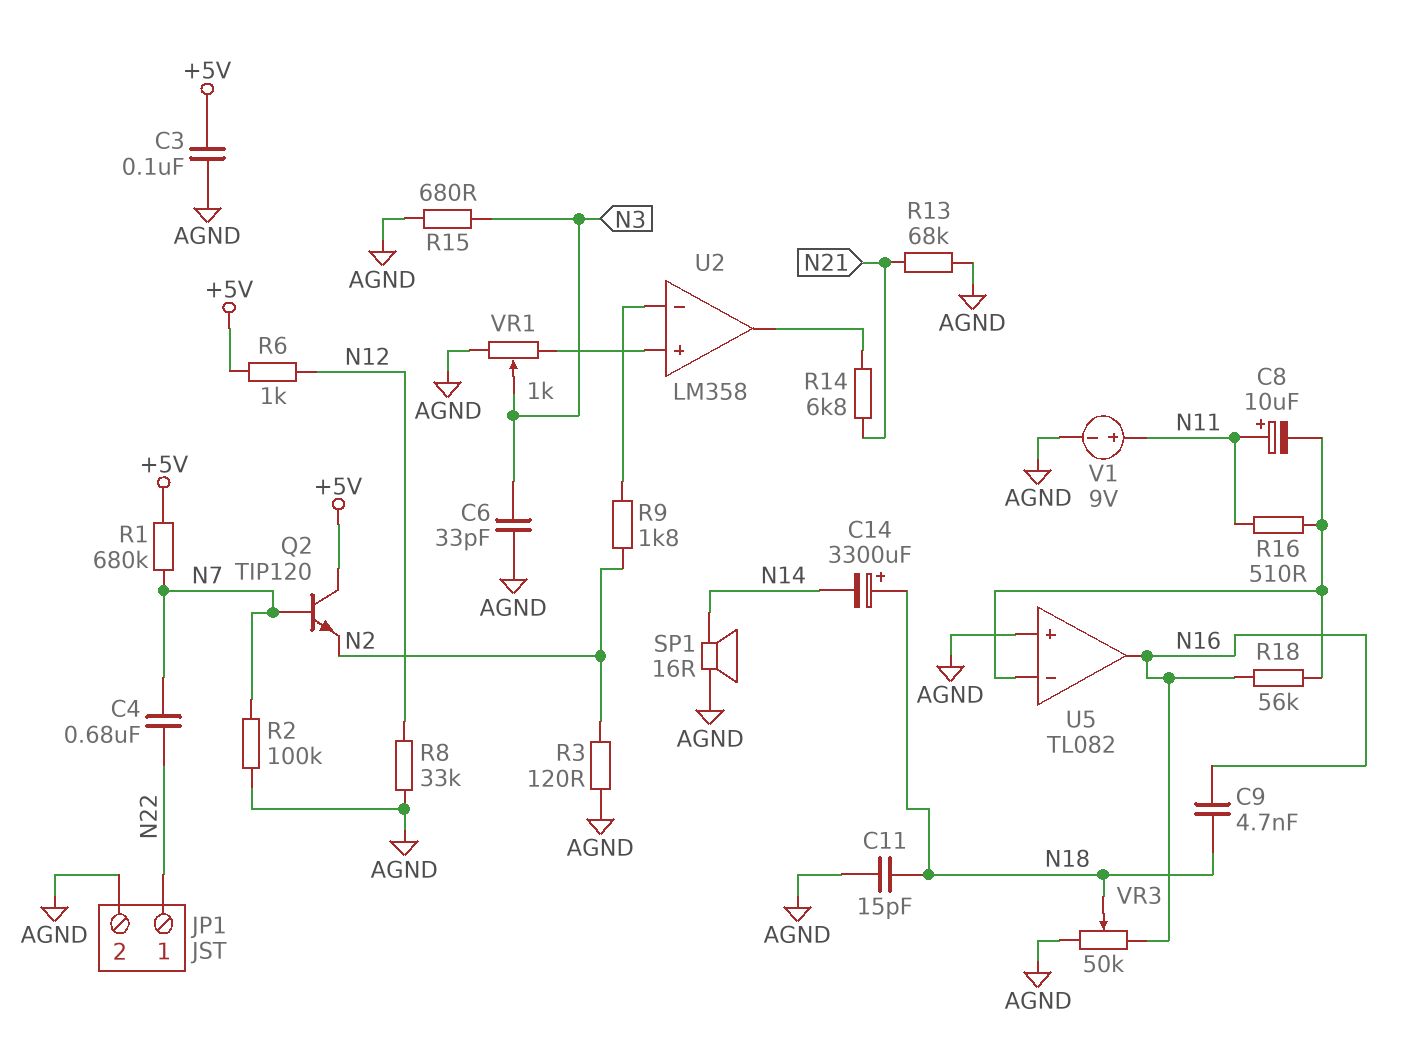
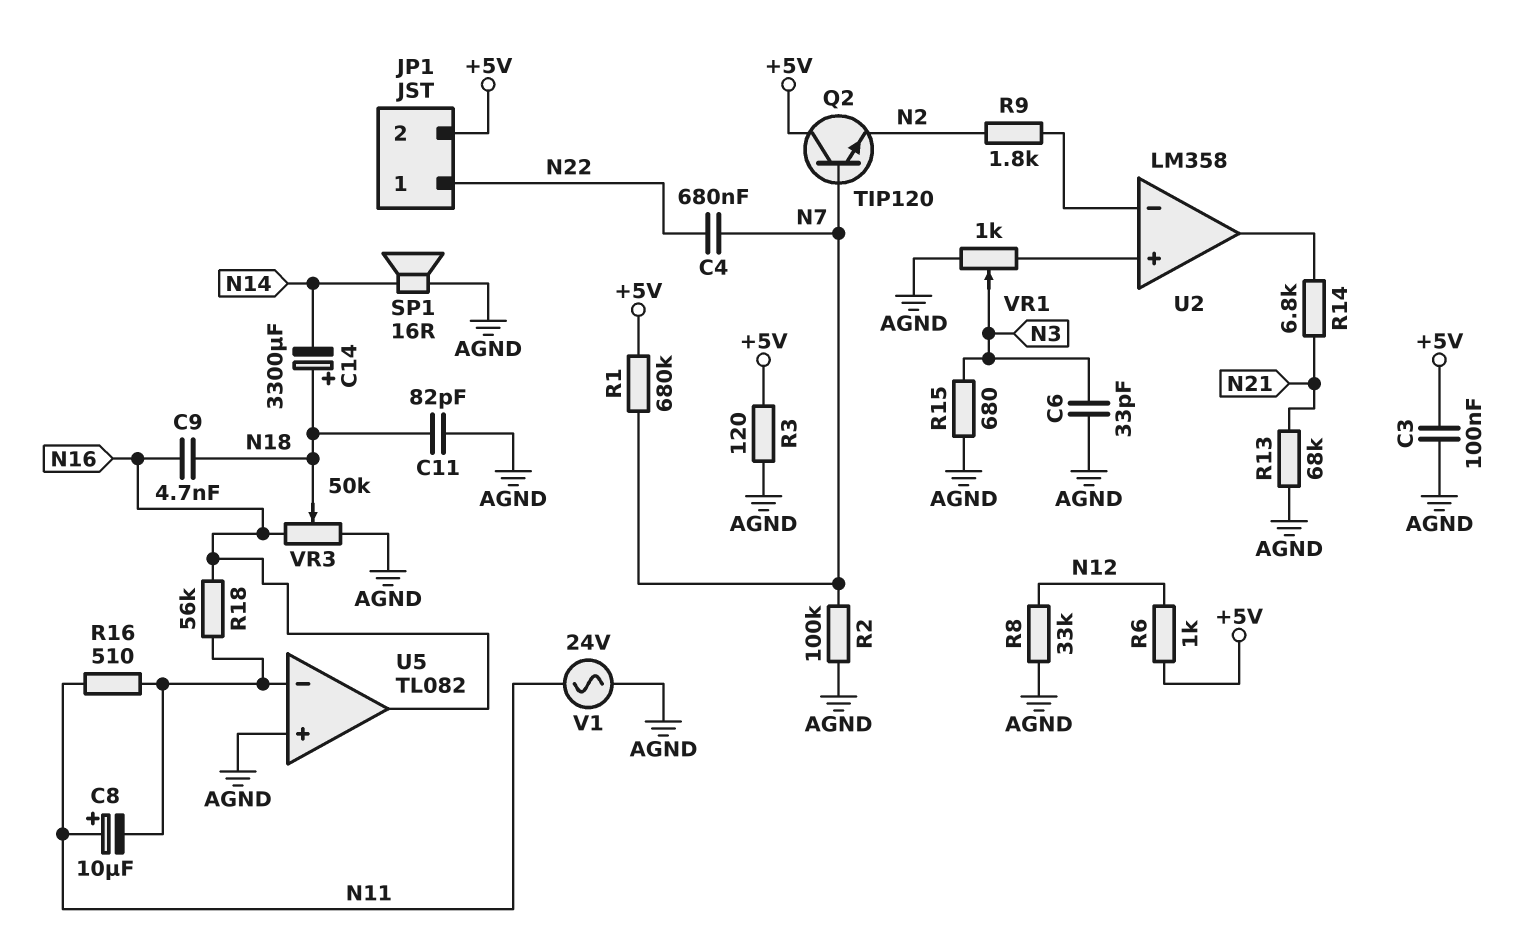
C11: 15pF (AGND, N18) -> 82pF (AGND, N18)
JP1 pin 2: AGND -> +5V
R3: 120 (AGND, N2) -> 120 (+5V, AGND)
V1: 9V (plus N11, minus AGND) -> AC 24V (AGND, N11)

